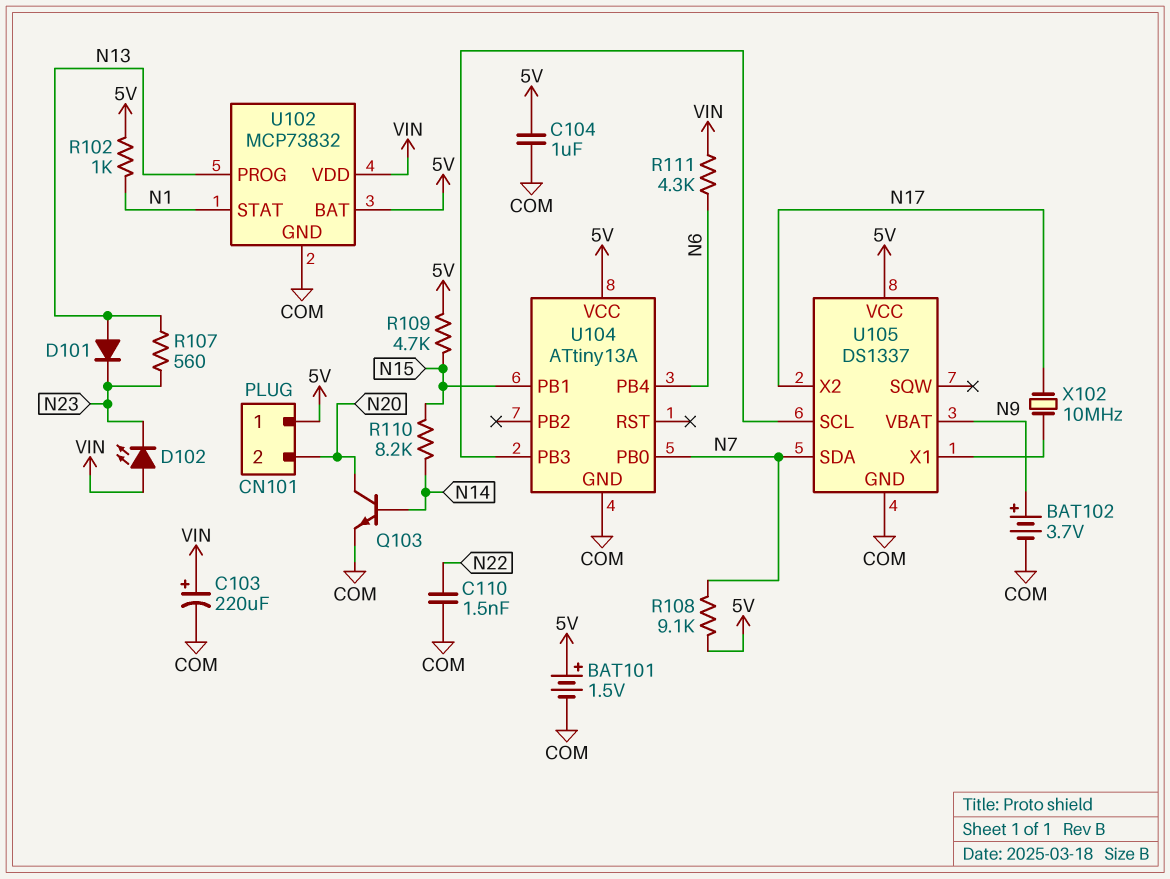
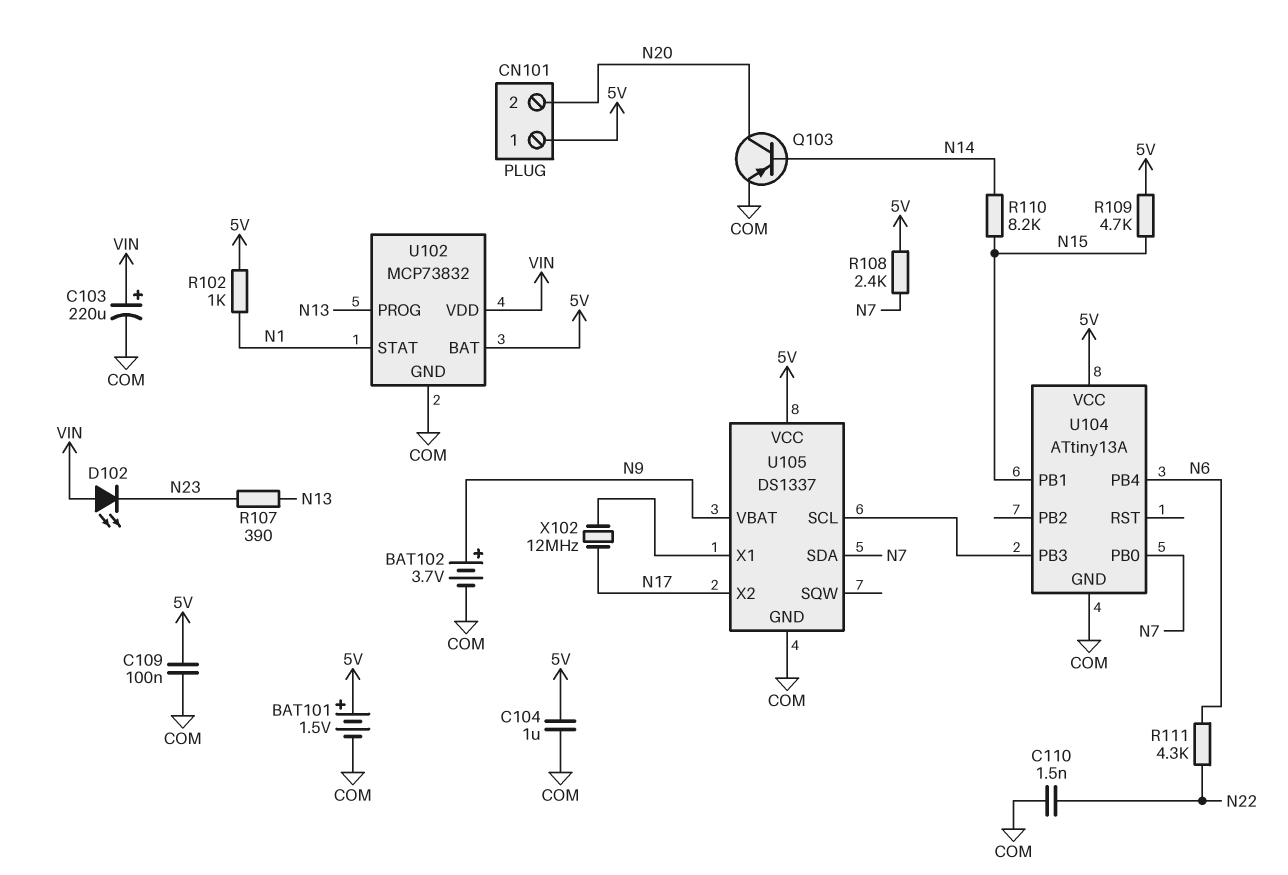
C109: none -> 100nF (5V, COM)
D101: diode (A N13, K N23) -> none
Q103: NPN (B N14, C N20, E COM) -> PNP (B N14, C N20, E COM)
R107: 560 (N13, N23) -> 390 (N13, N23)
R108: 9.1k (5V, N7) -> 2.4k (5V, N7)
R111: 4.3k (N6, VIN) -> 4.3k (N6, N22)
X102: 10MHz (N17, U105/X1) -> 12MHz (N17, U105/X1)

